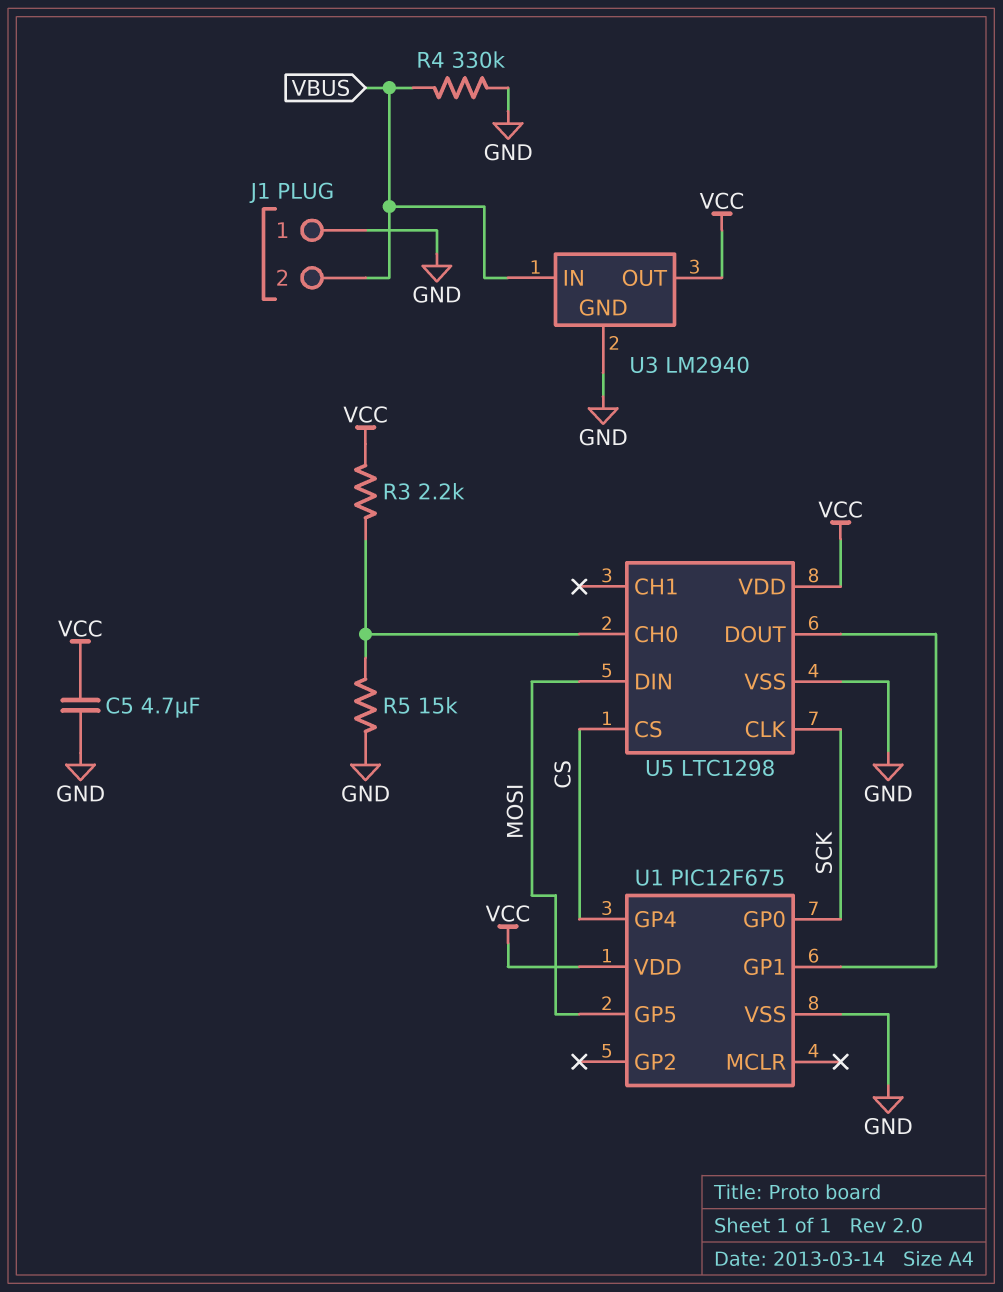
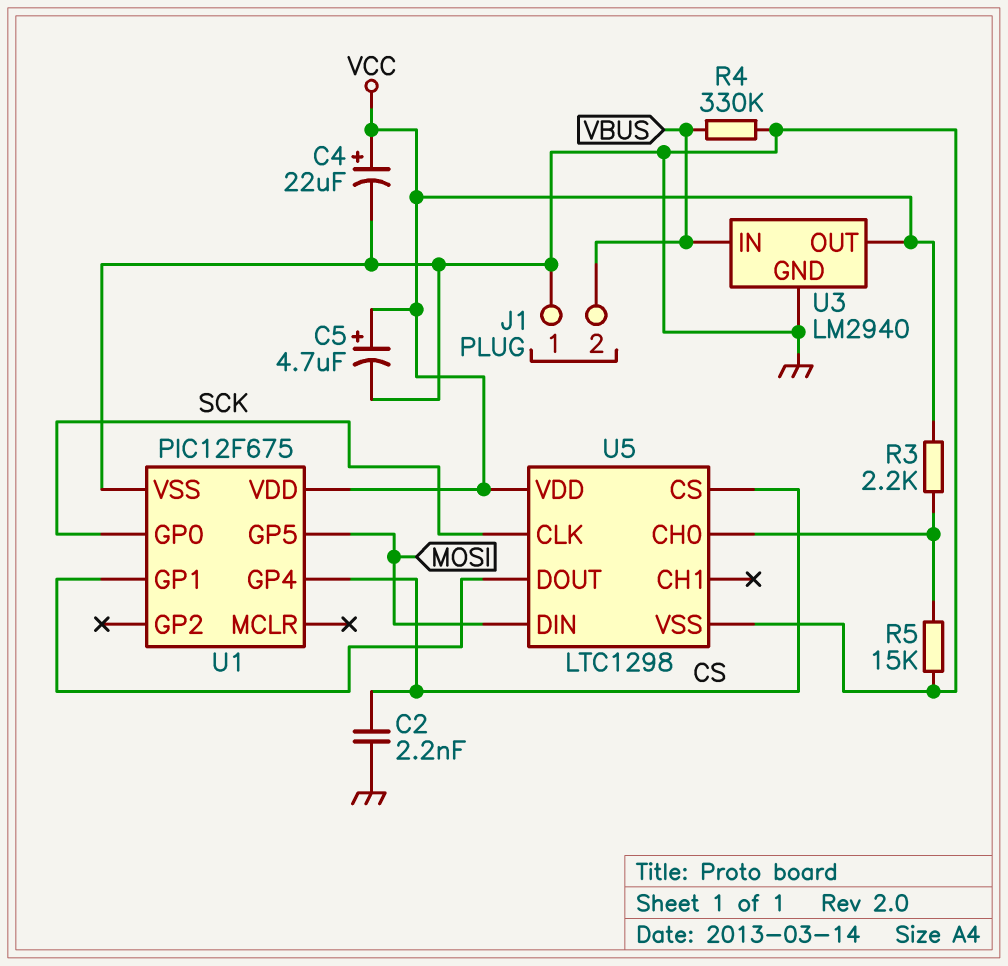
C2: none -> 2.2nF (CS, GND)
C4: none -> 22uF (plus VCC, minus GND)
C5: 4.7uF (GND, VCC) -> 4.7uF (plus VCC, minus GND)

